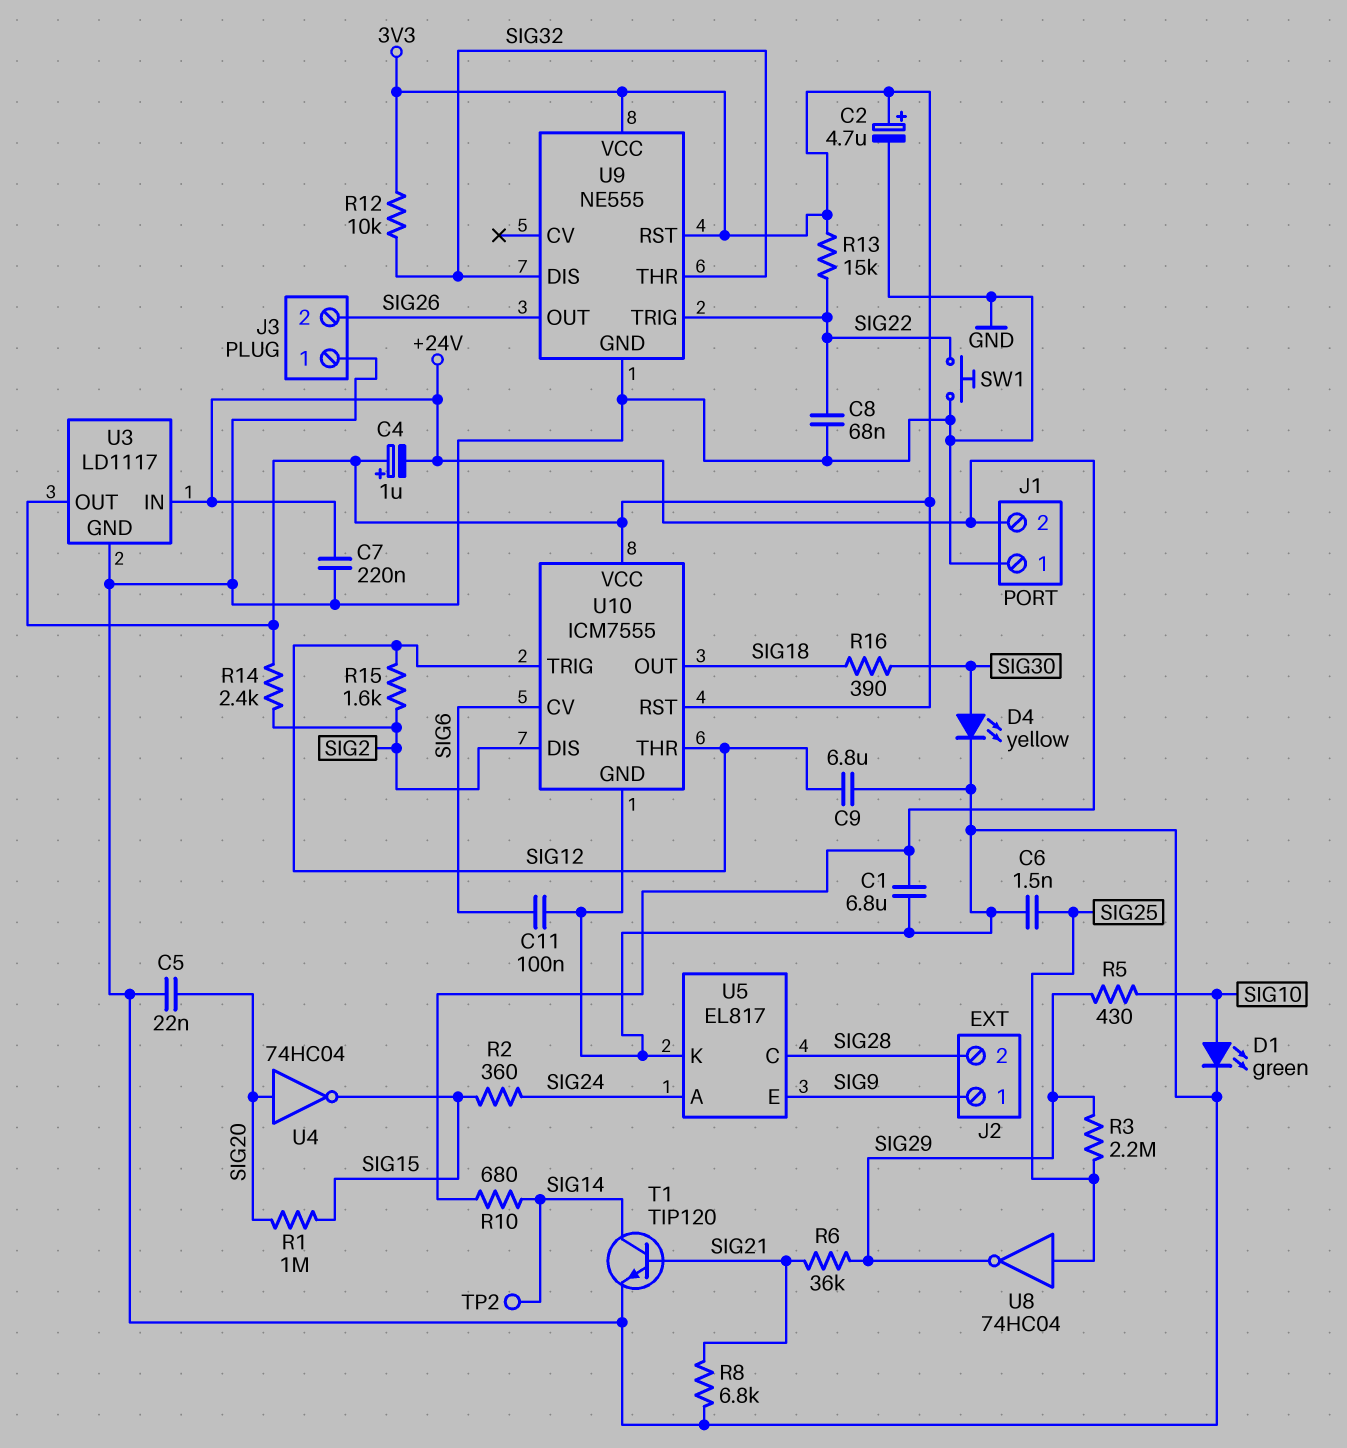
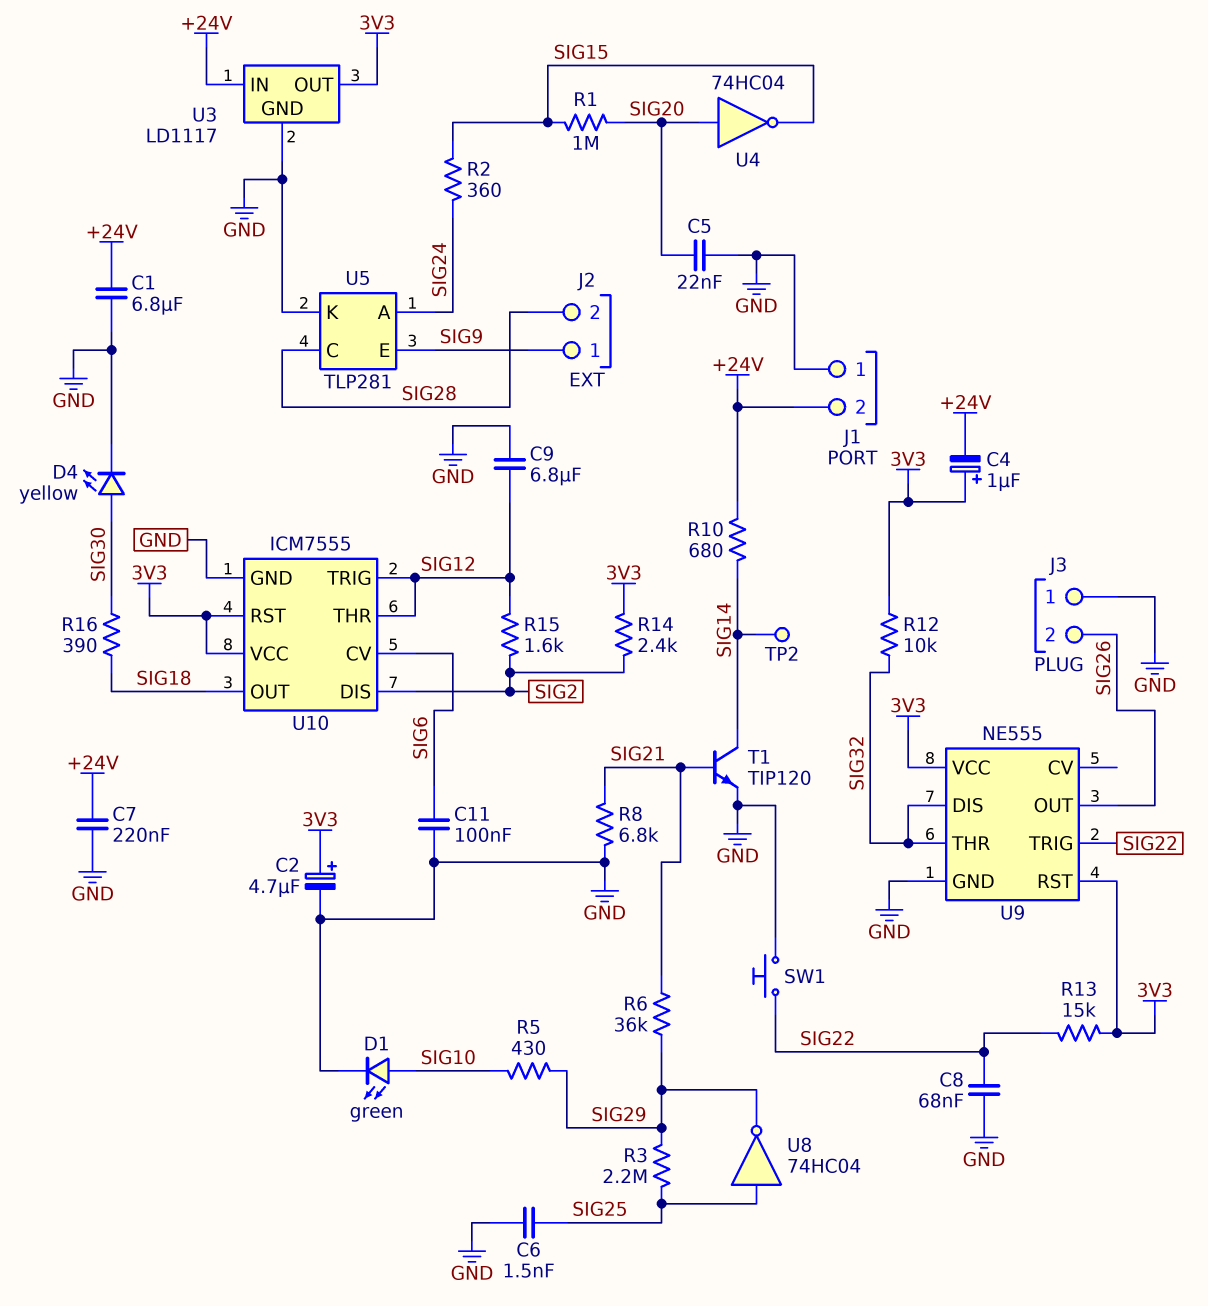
U5: EL817 -> TLP281

